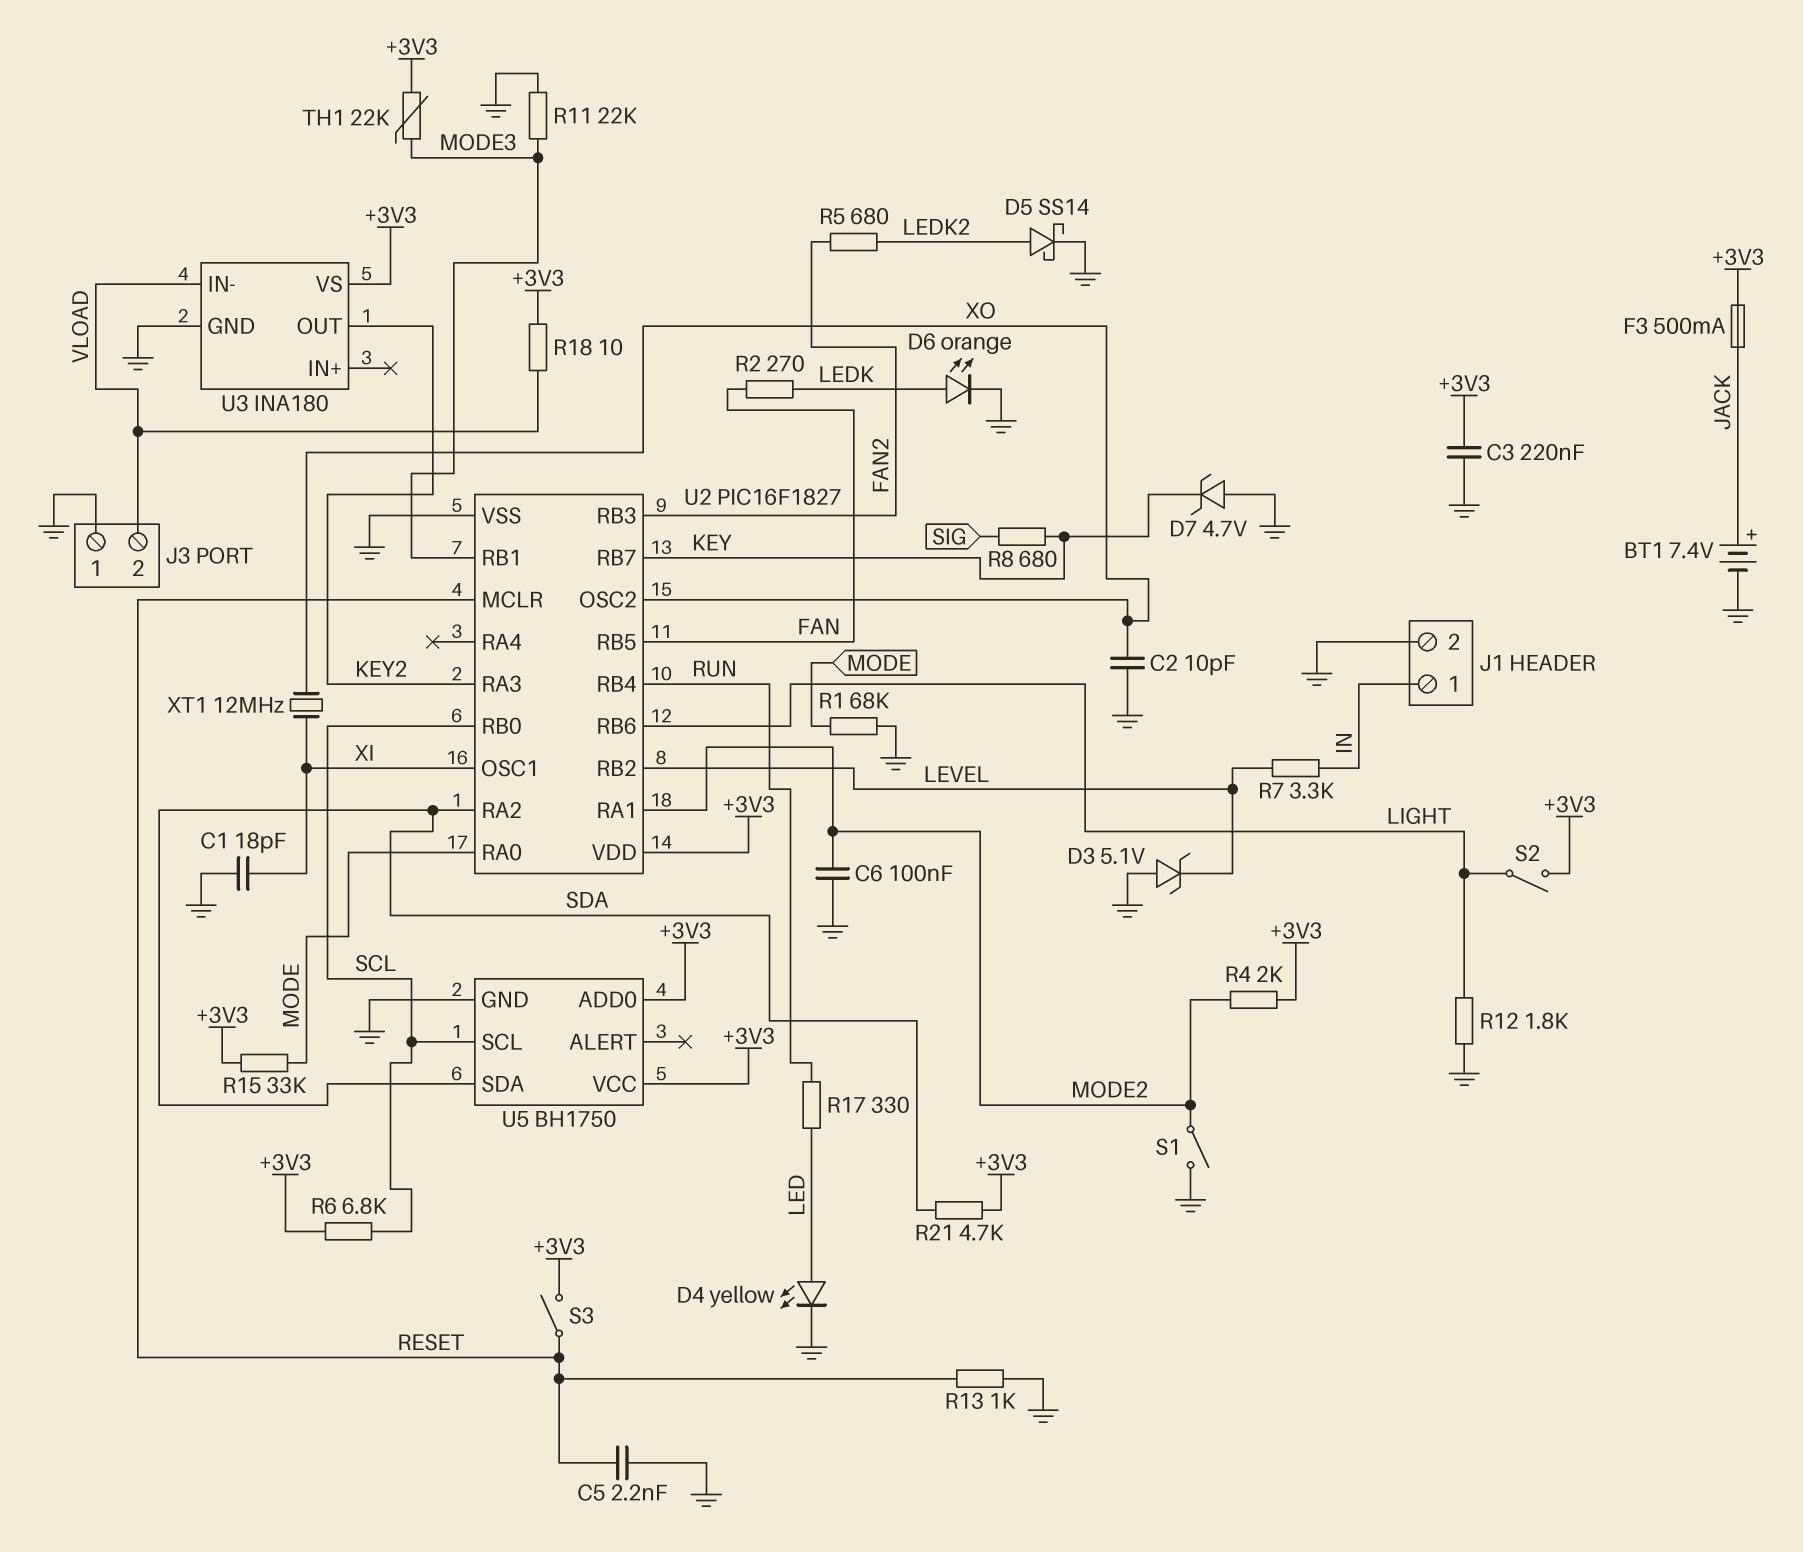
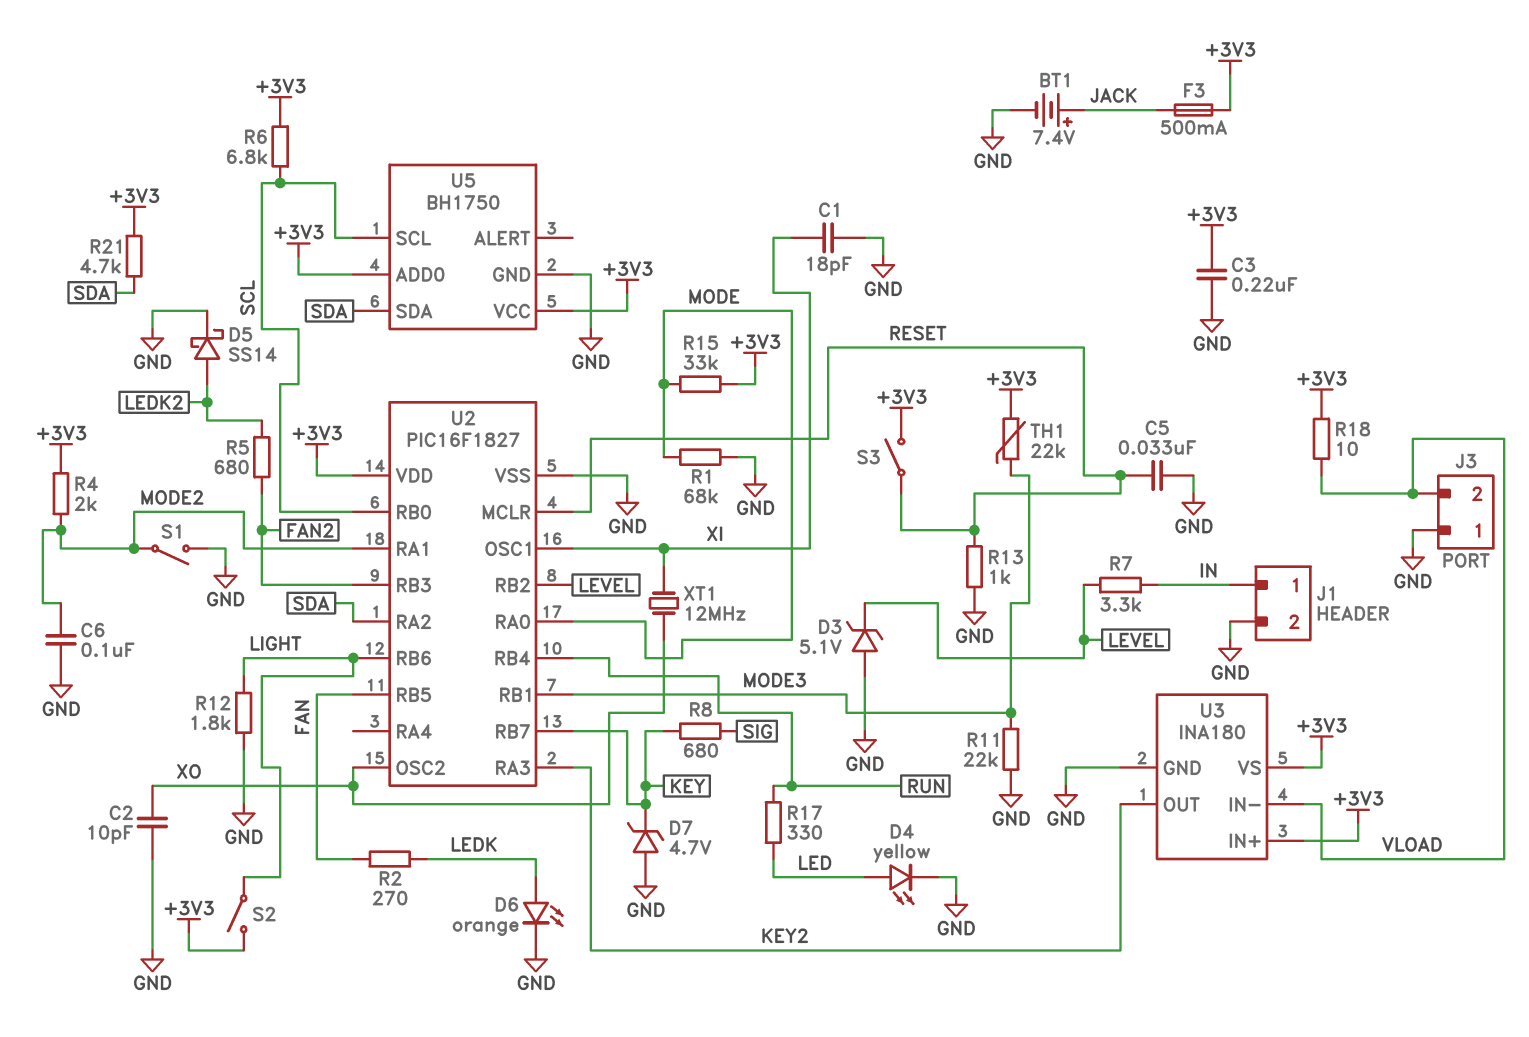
C5: 2.2nF (GND, RESET) -> 33nF (GND, RESET)
U3 pin IN+: none -> +3V3

